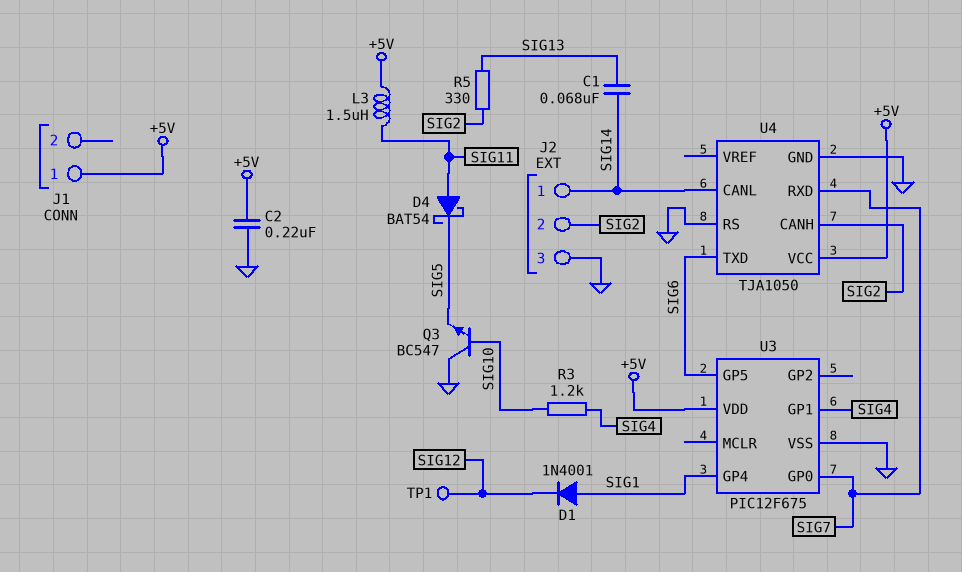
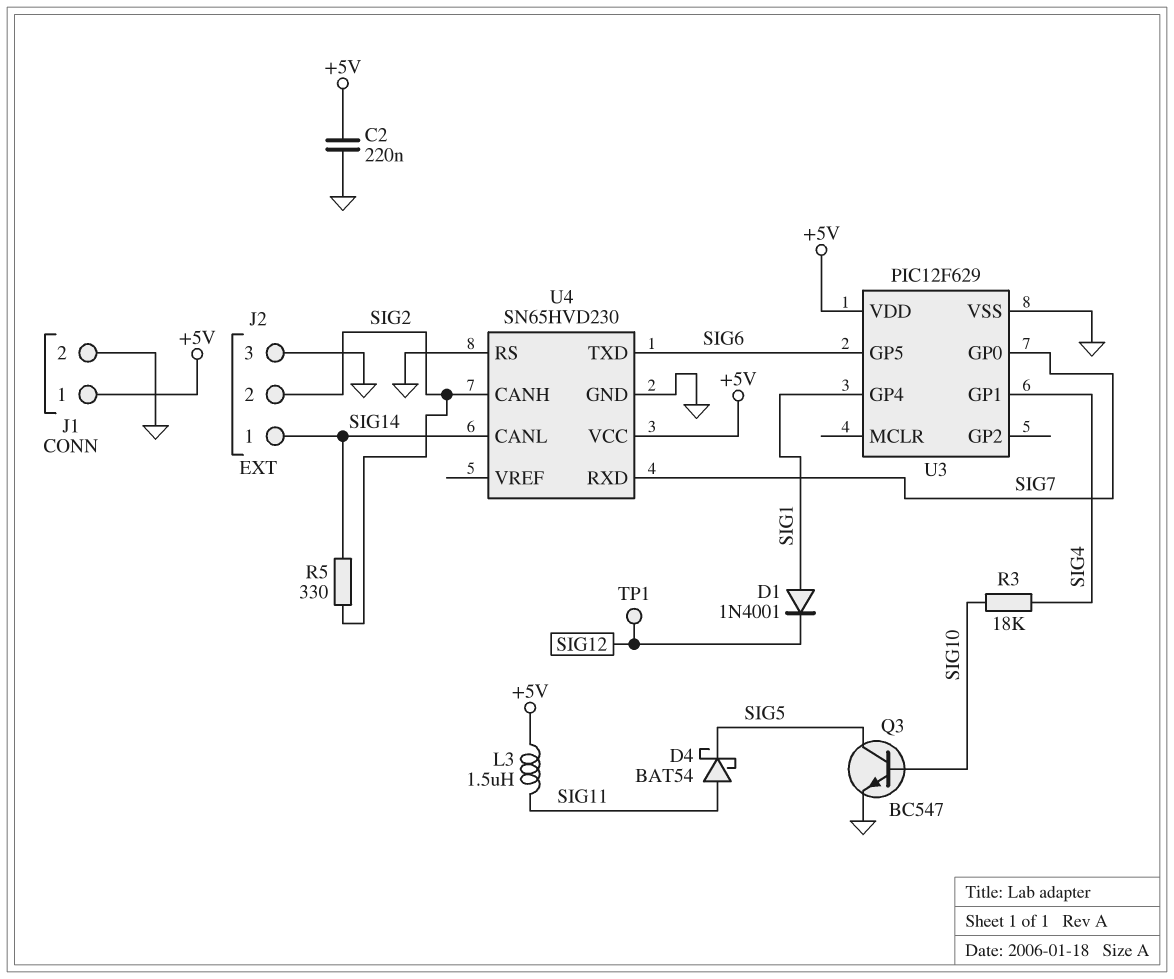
C1: 68nF (SIG13, SIG14) -> none
J1 pin 2: none -> GND
Q3: NPN BC547 (B SIG10, C GND, E SIG5) -> NPN BC547 (B SIG10, C SIG5, E GND)
R3: 1.2k (SIG4, SIG10) -> 18k (SIG4, SIG10)
R5: 330 (SIG2, SIG13) -> 330 (SIG2, SIG14)
U3: PIC12F675 -> PIC12F629
U4: TJA1050 -> SN65HVD230

